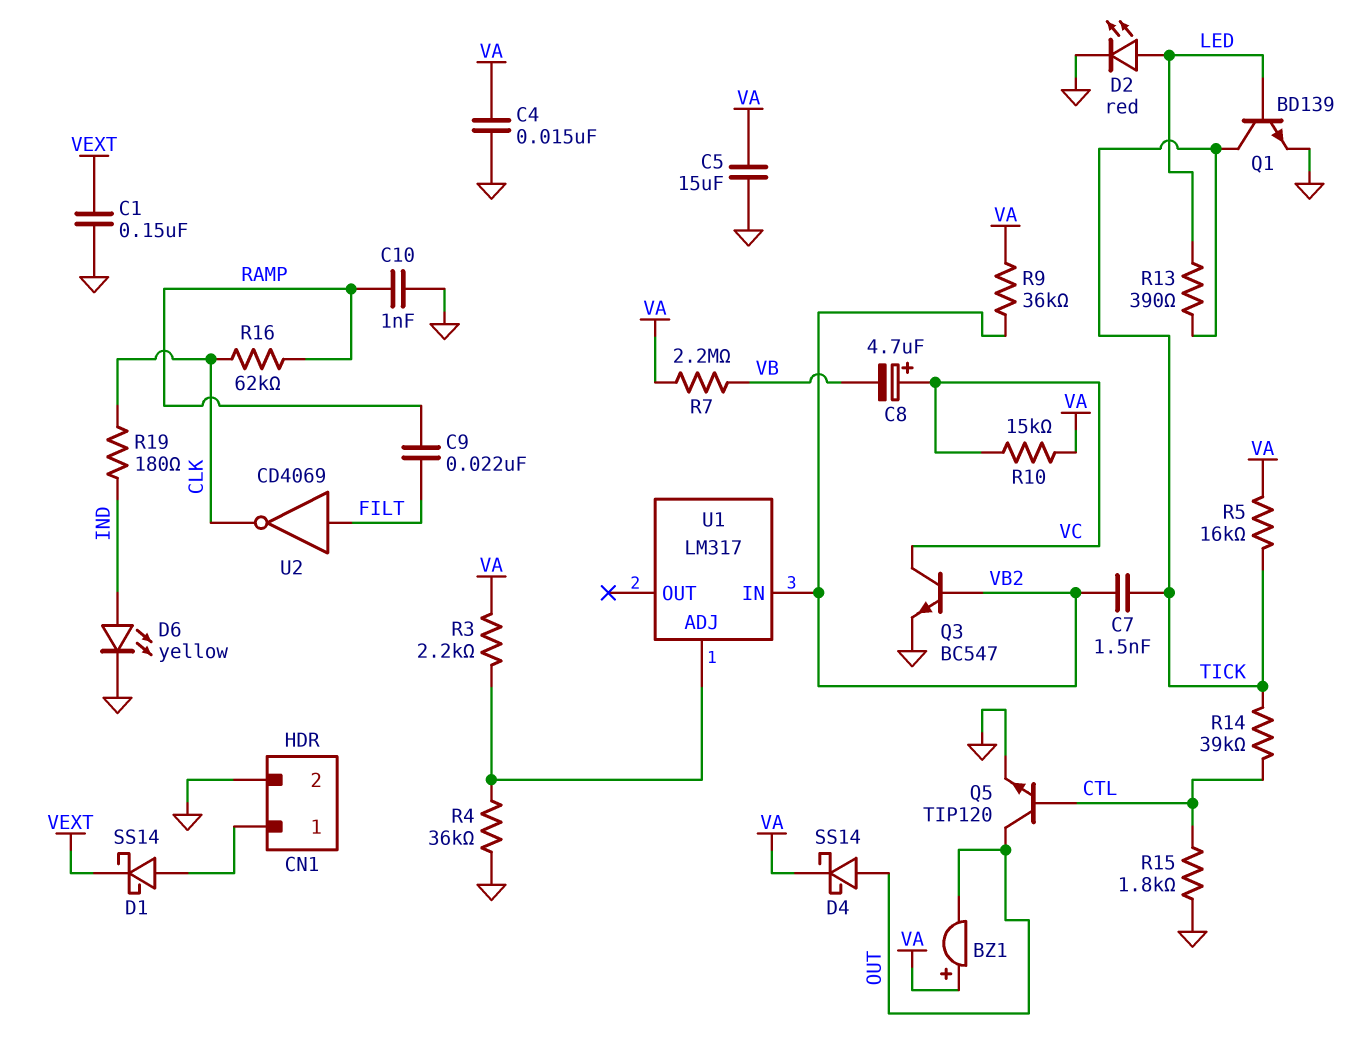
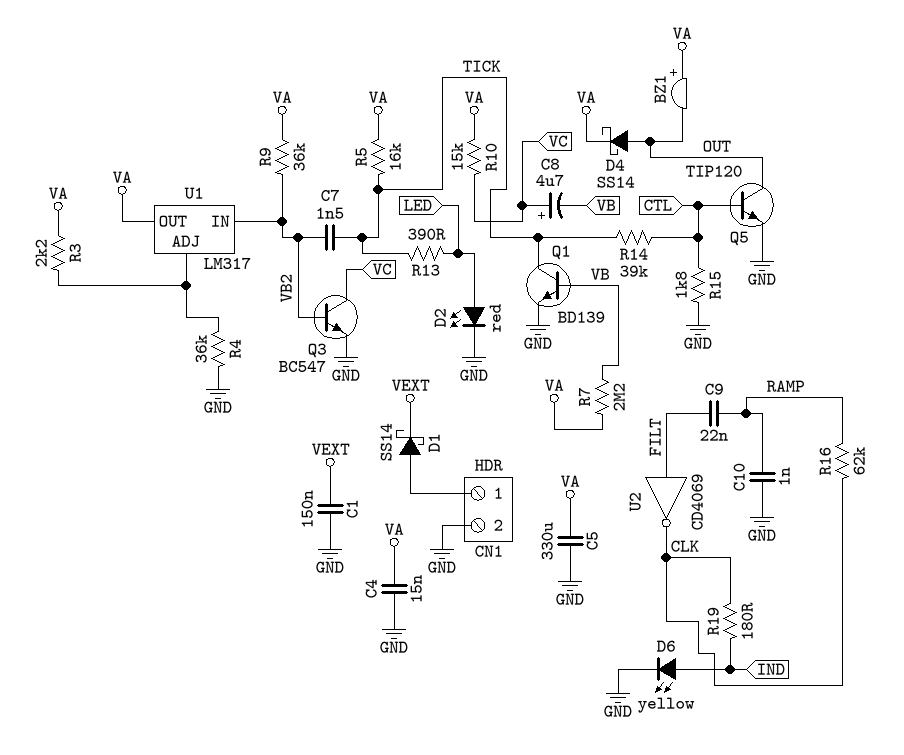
C5: 15uF (GND, VA) -> 330uF (GND, VA)
Q1: NPN BD139 (B LED, C TICK, E GND) -> NPN BD139 (B VB, C TICK, E GND)
U1 pin OUT: none -> VA

